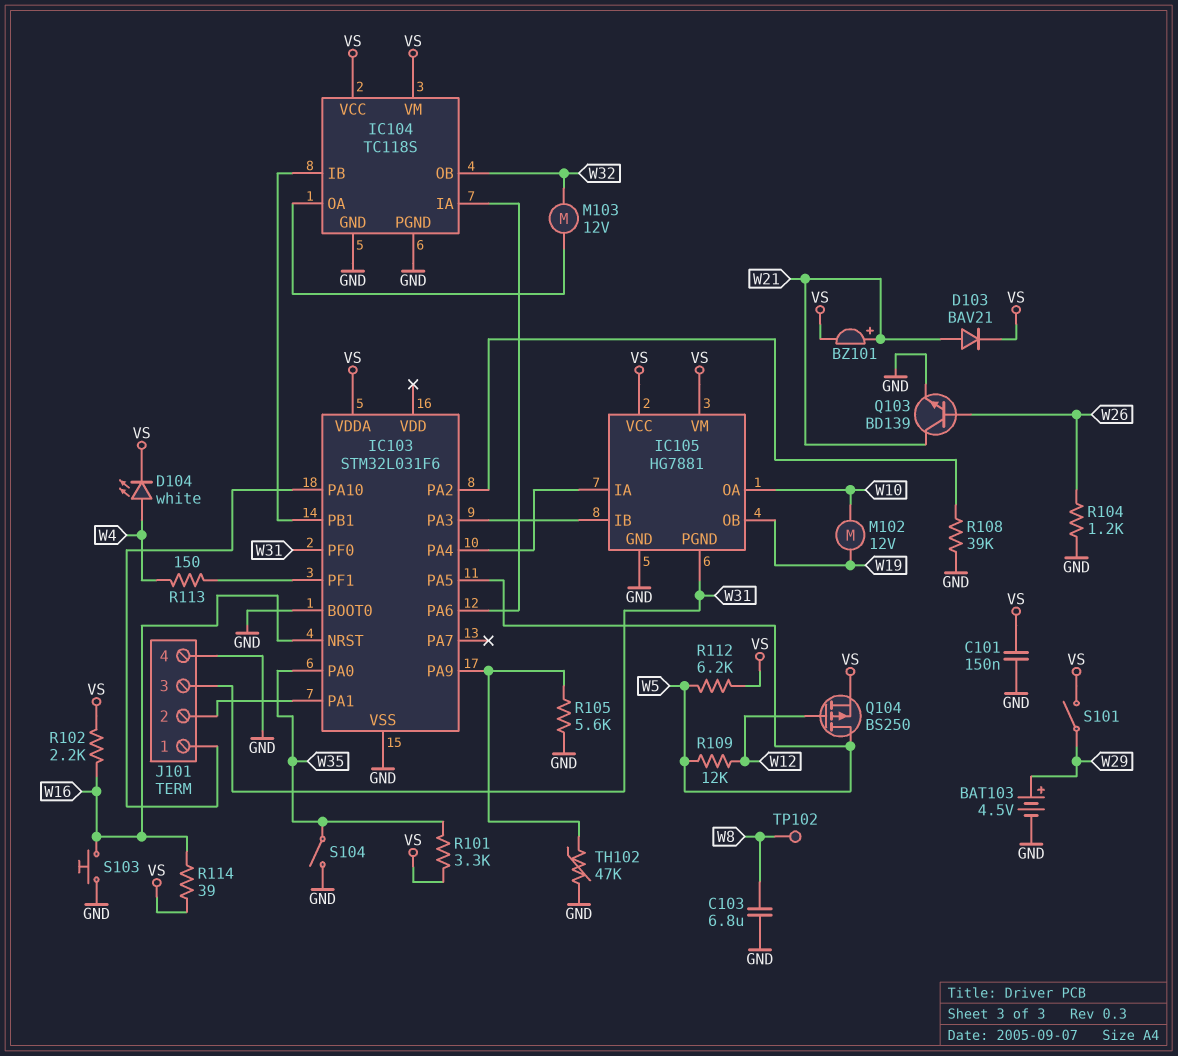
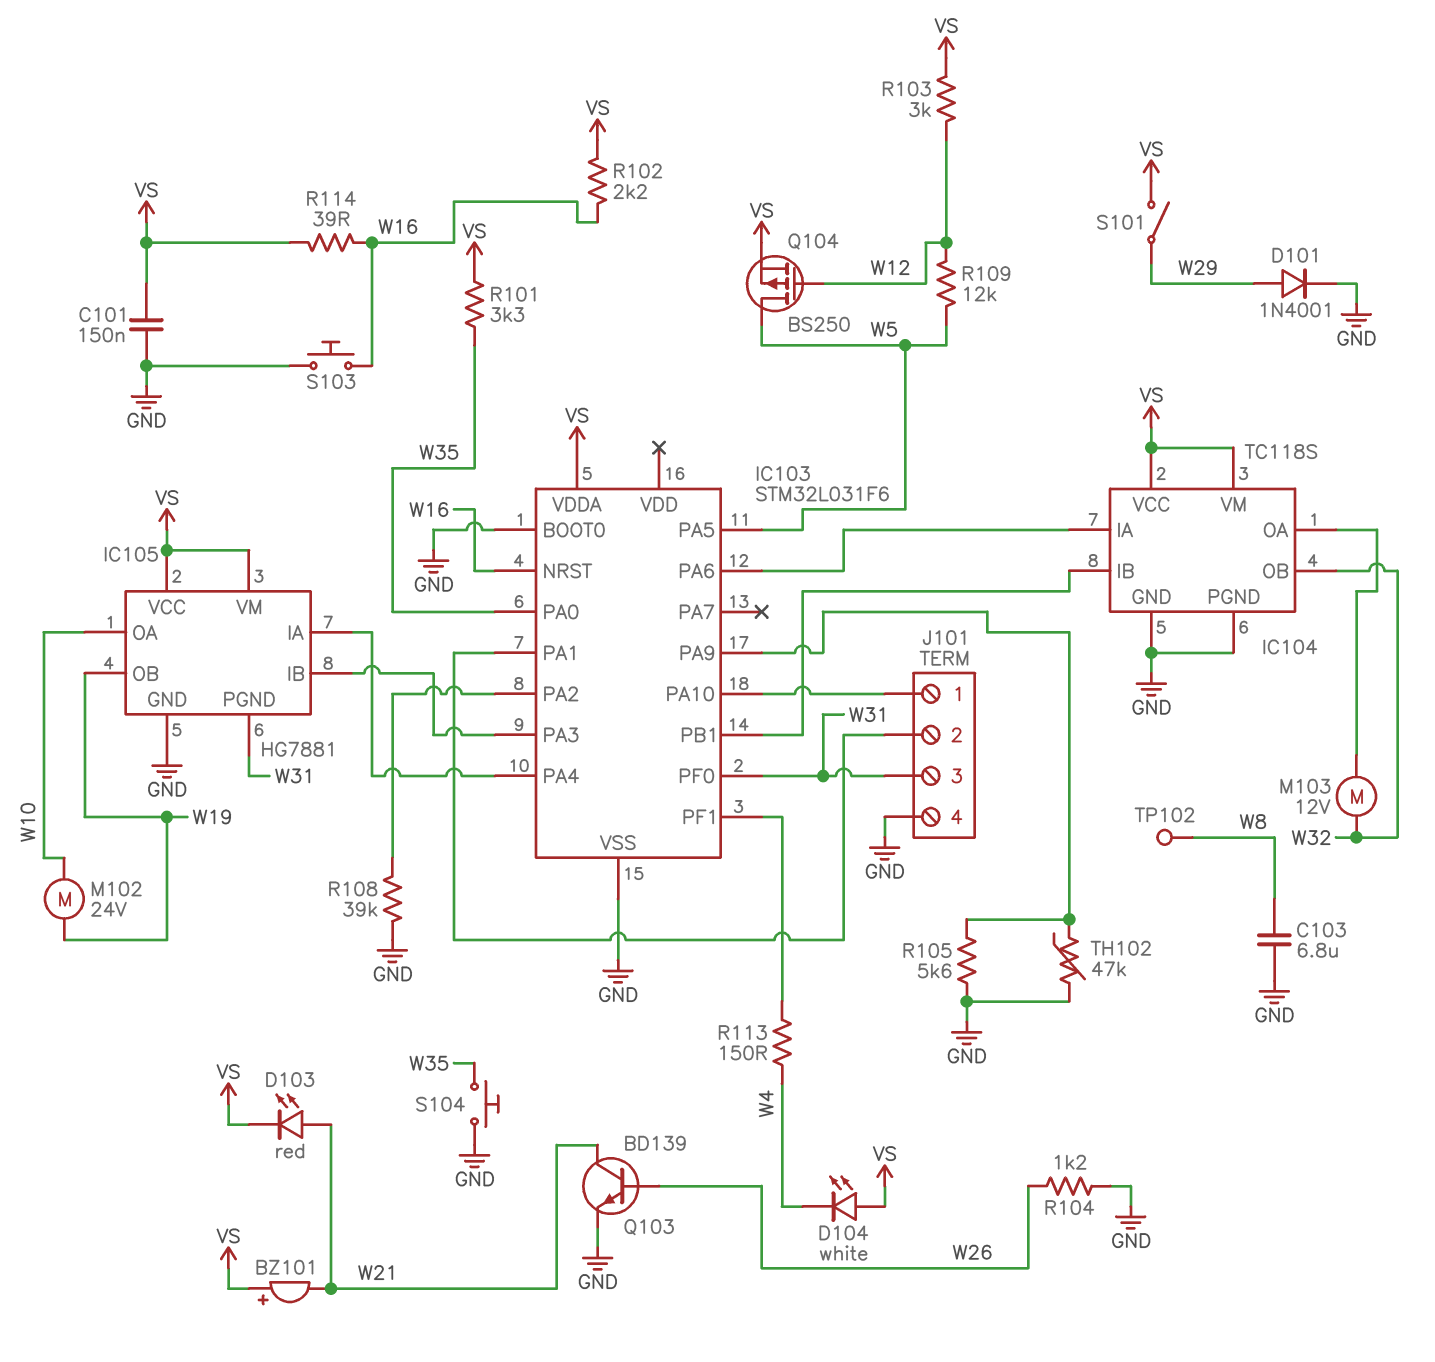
BAT103: 4.5V (plus W29, minus GND) -> none
BZ101: buzzer (plus W21, minus VS) -> buzzer (plus VS, minus W21)
D101: none -> diode 1N4001 (A W29, K GND)
D103: diode BAV21 (A W21, K VS) -> LED red (A W21, K VS)
D104: LED white (A W4, K VS) -> LED white (A VS, K W4)
M102: motor 12V (W10, W19) -> motor 24V (W10, W19)
R103: none -> 3k (VS, W12)
R112: 6.2k (VS, W5) -> none
S104: switch (GND, W35) -> button (GND, W35)

